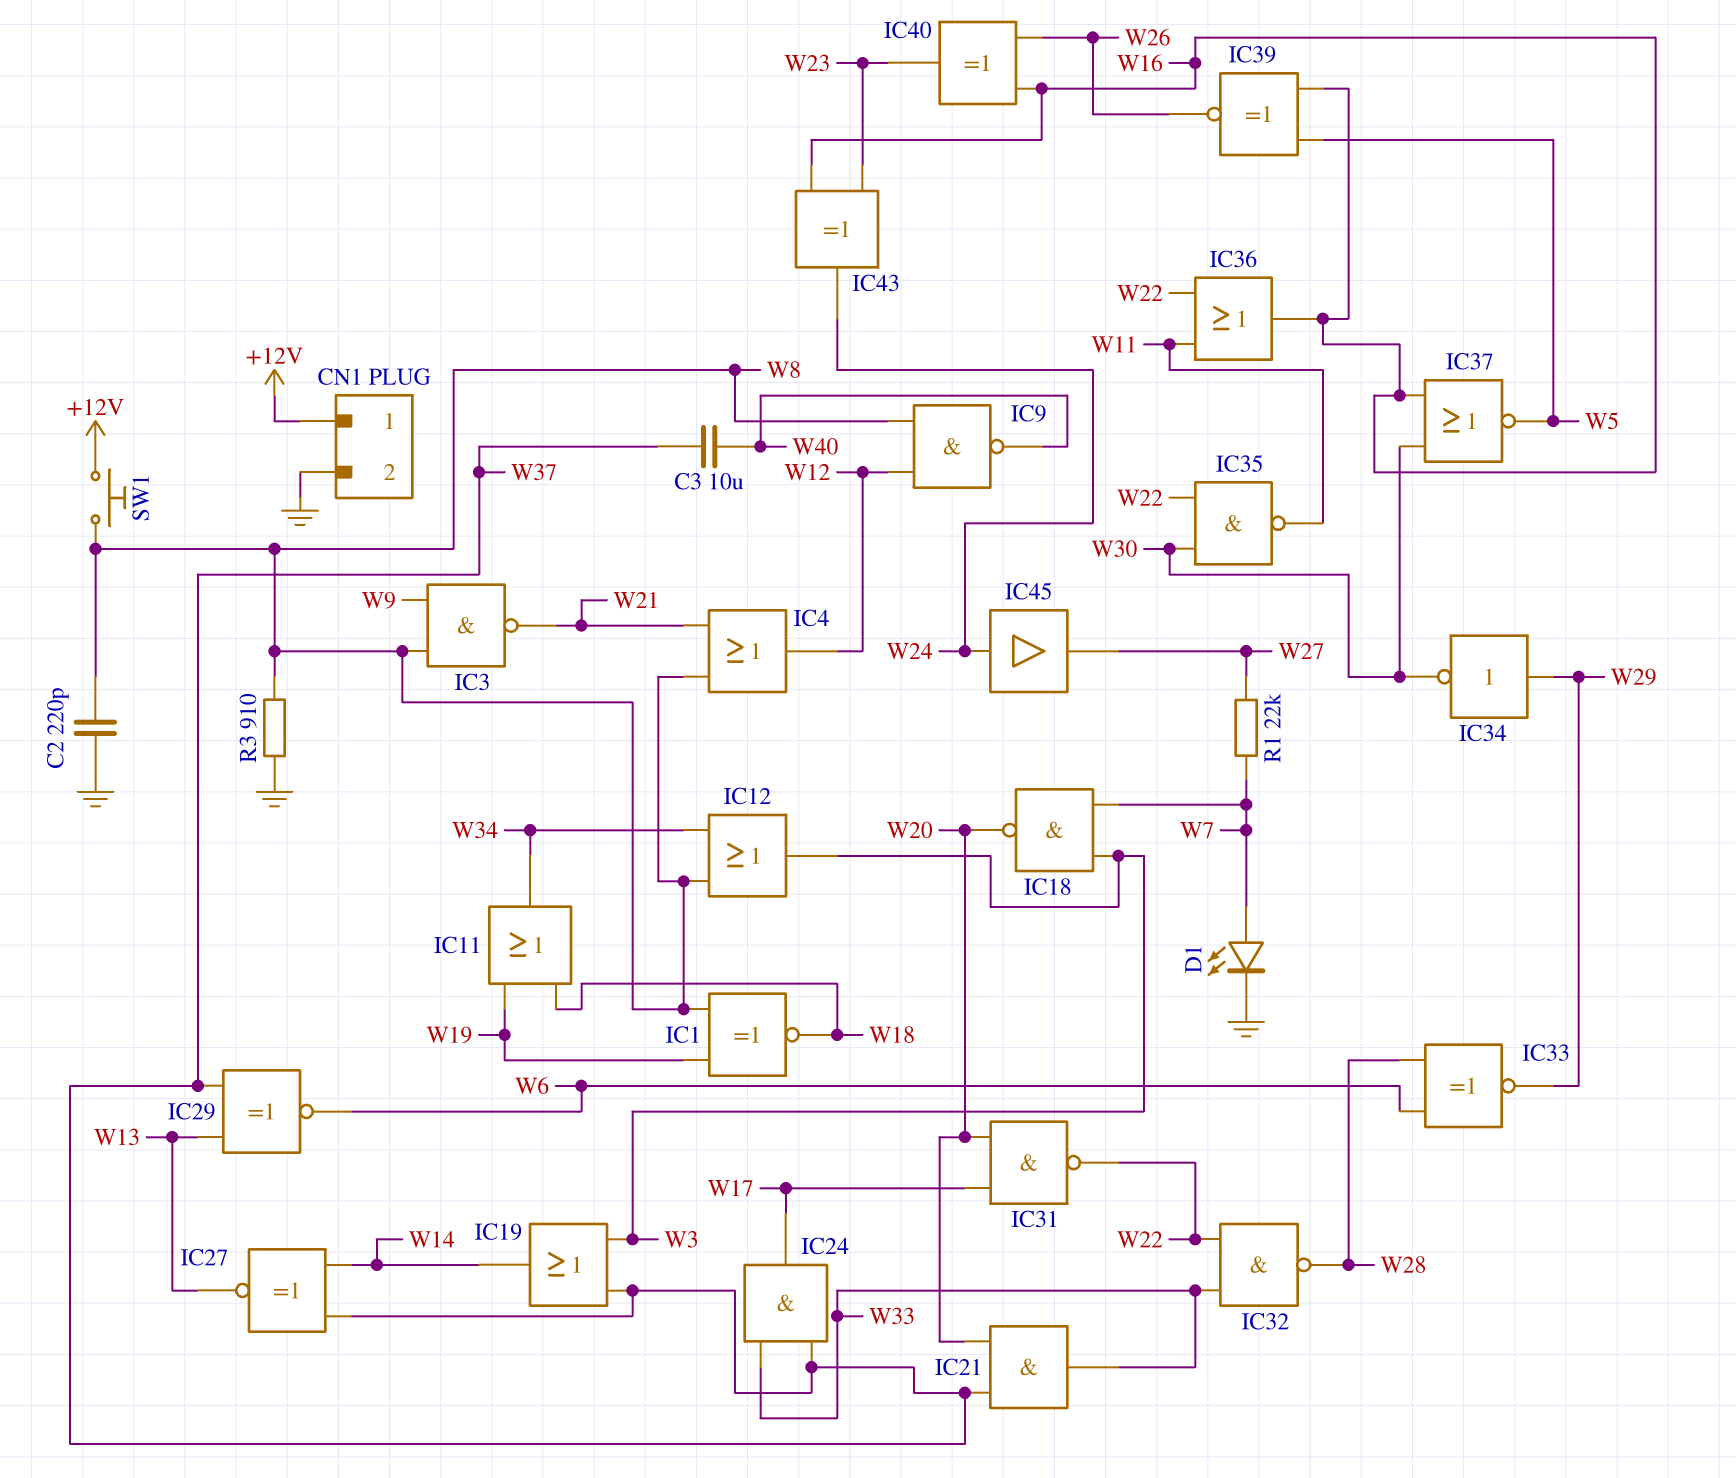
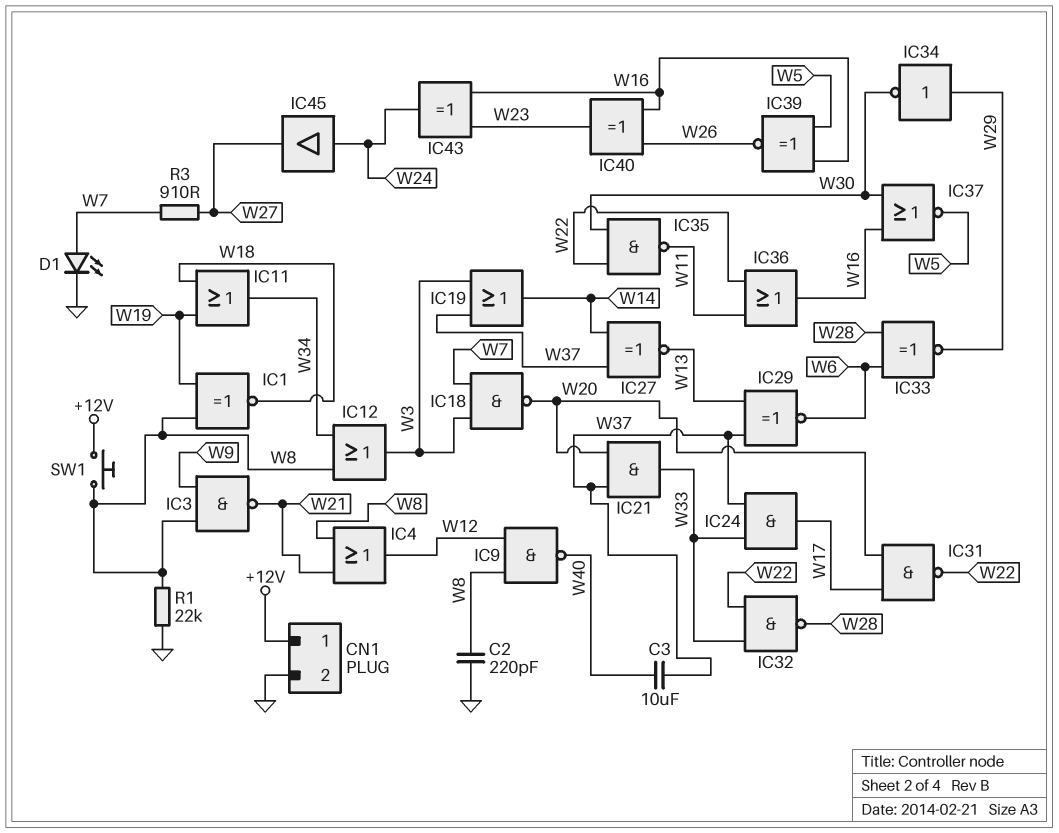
R1: 22k (W7, W27) -> 22k (GND, W8)
R3: 910 (GND, W8) -> 910 (W7, W27)

